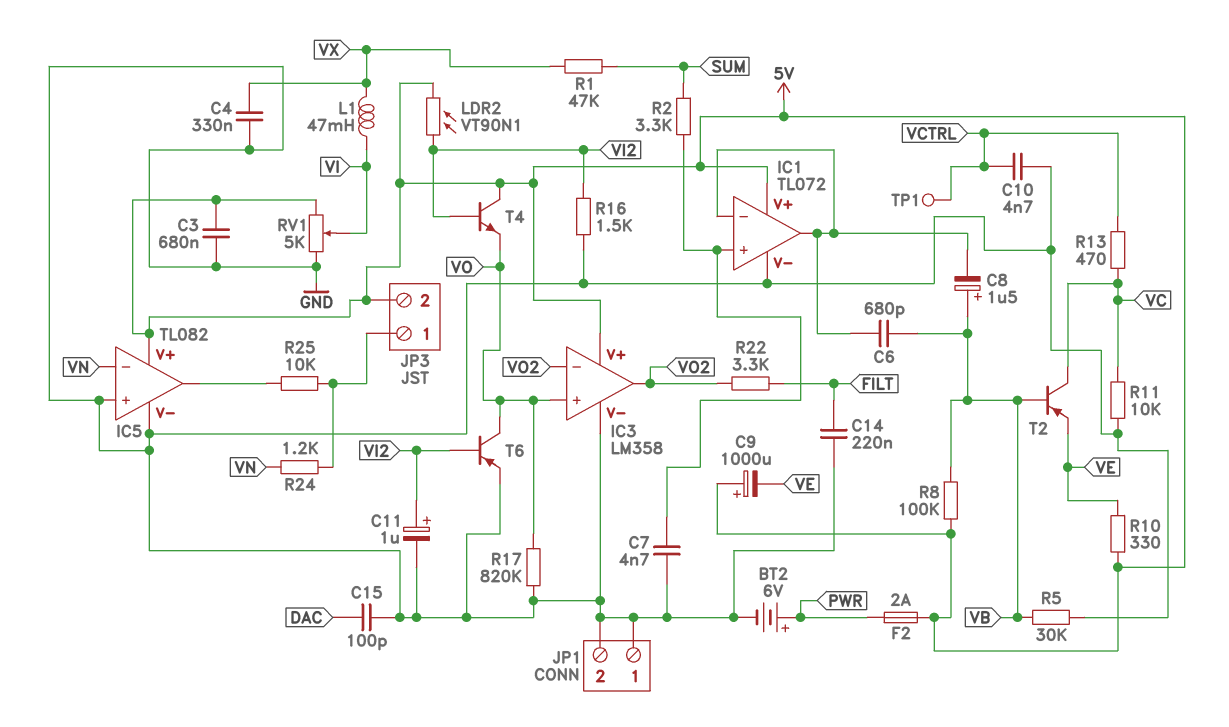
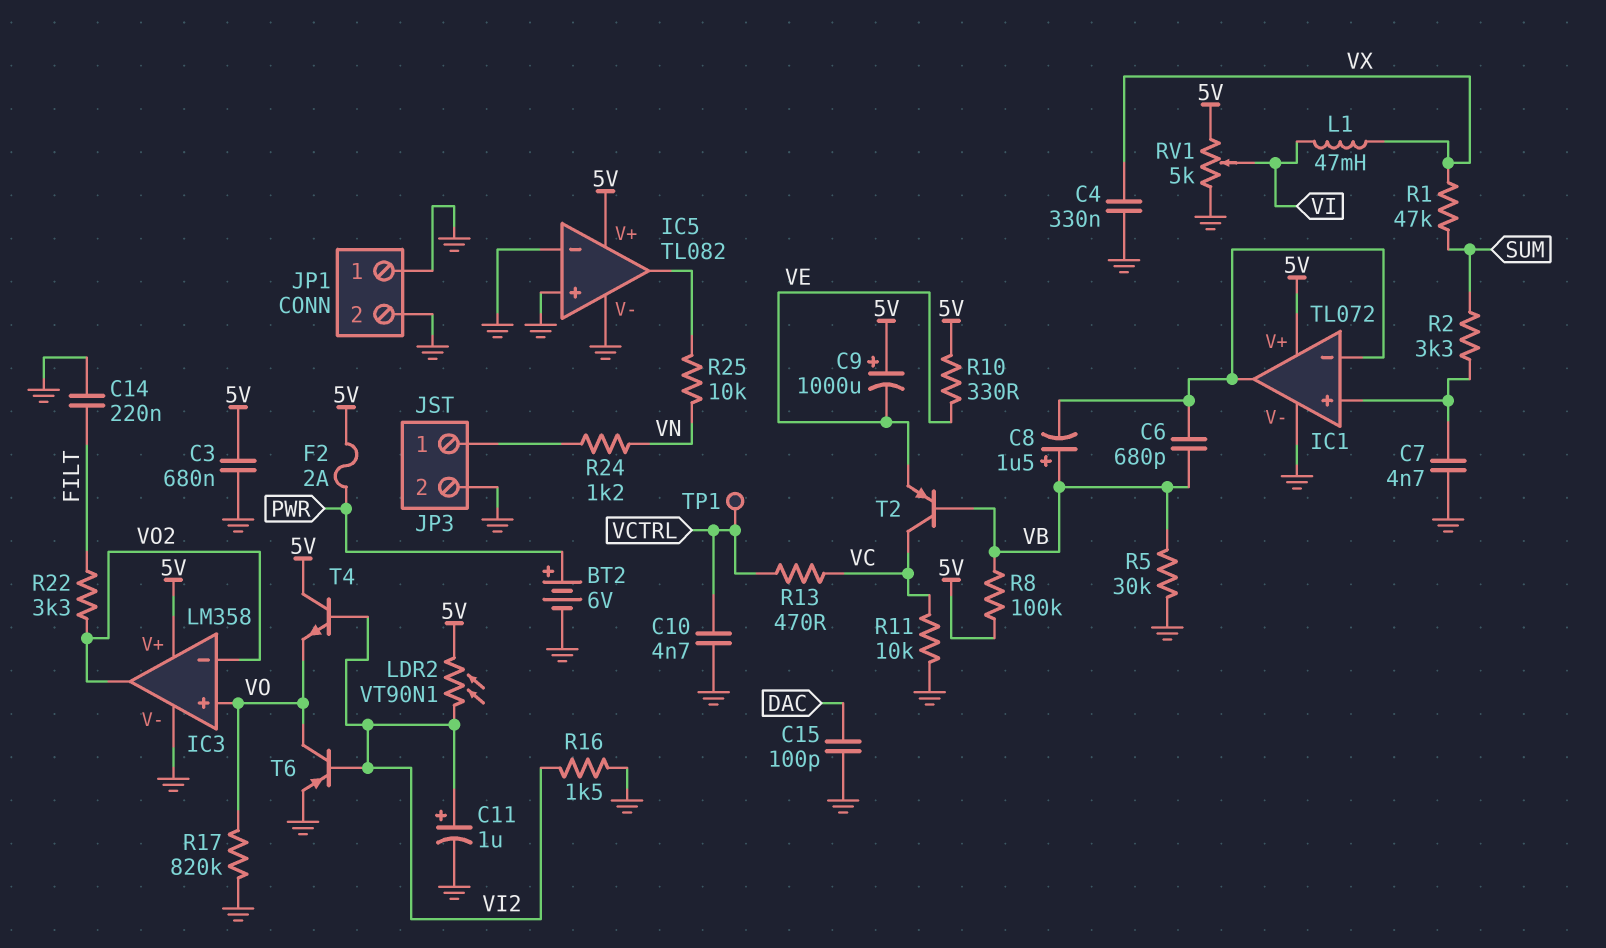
IC5 pin in-: VN -> GND
JP3 pin 2: 5V -> GND
R25: 10k (IC5/out, JP3/1) -> 10k (IC5/out, VN)

